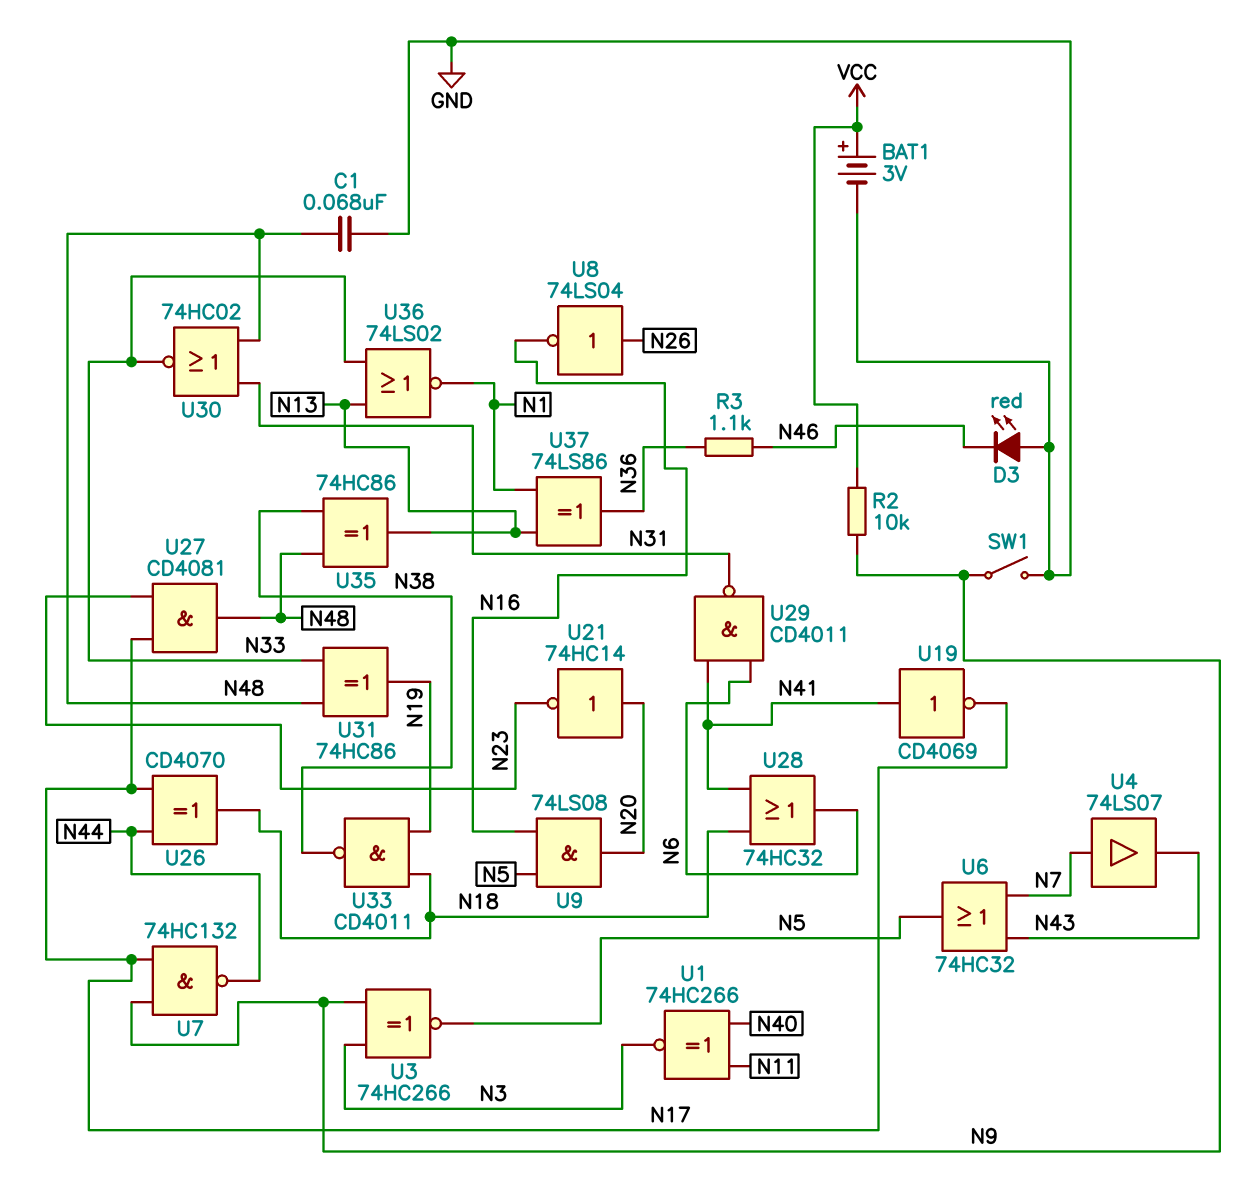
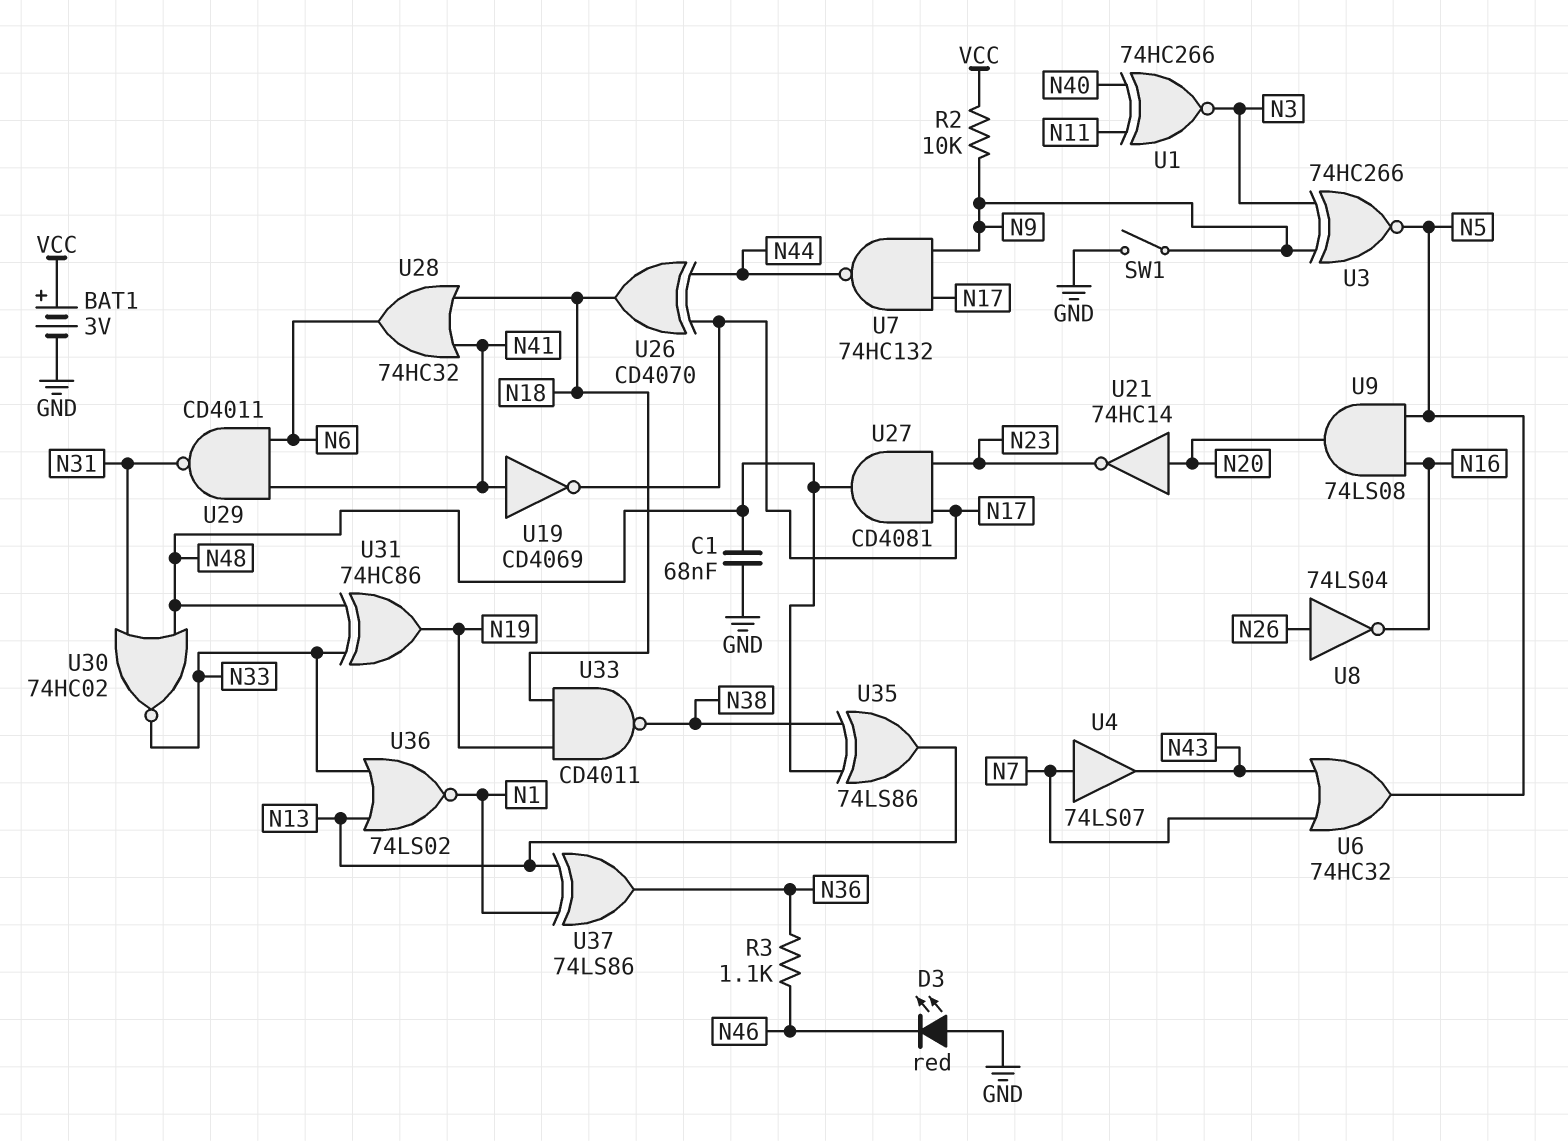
U35: XOR 74HC86 (in N38, in N48, out N13) -> XOR 74LS86 (in N38, in N48, out N13)

